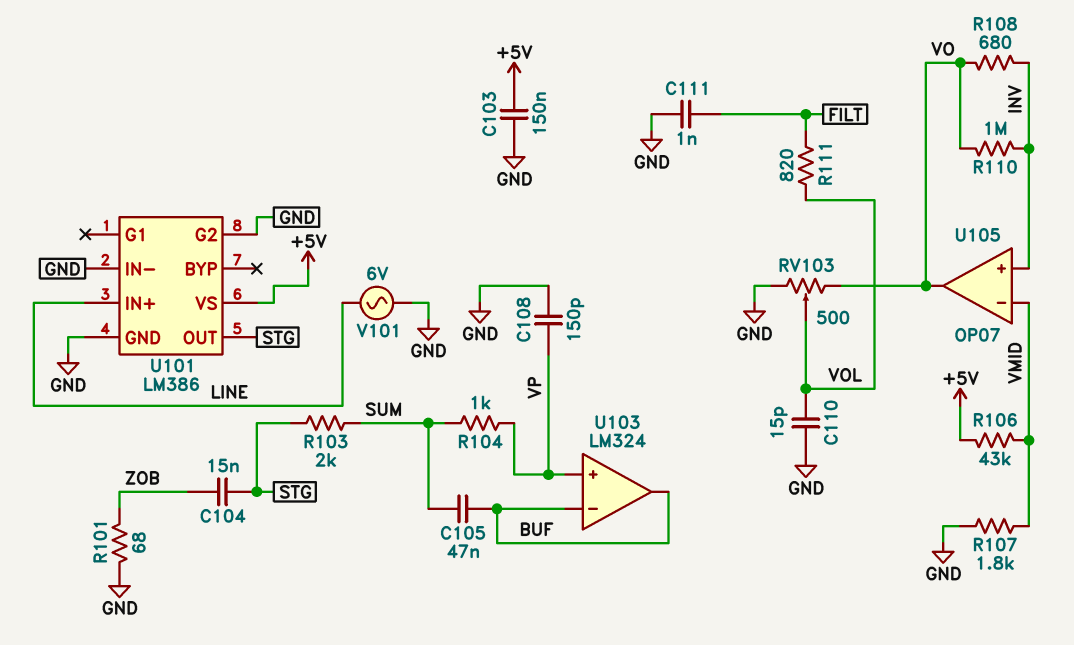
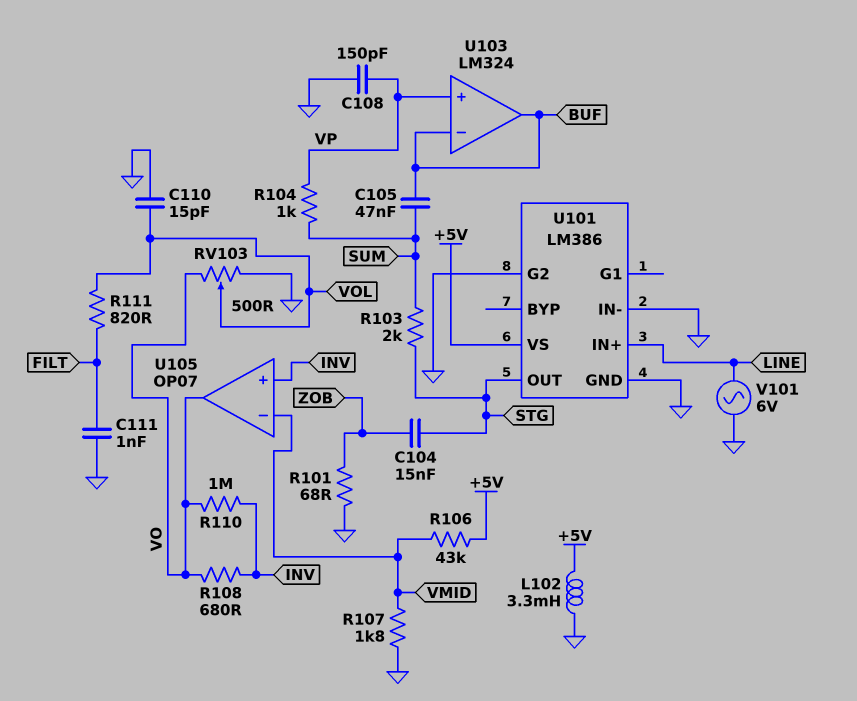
C103: 150nF (+5V, GND) -> none
L102: none -> 3.3mH (+5V, GND)

